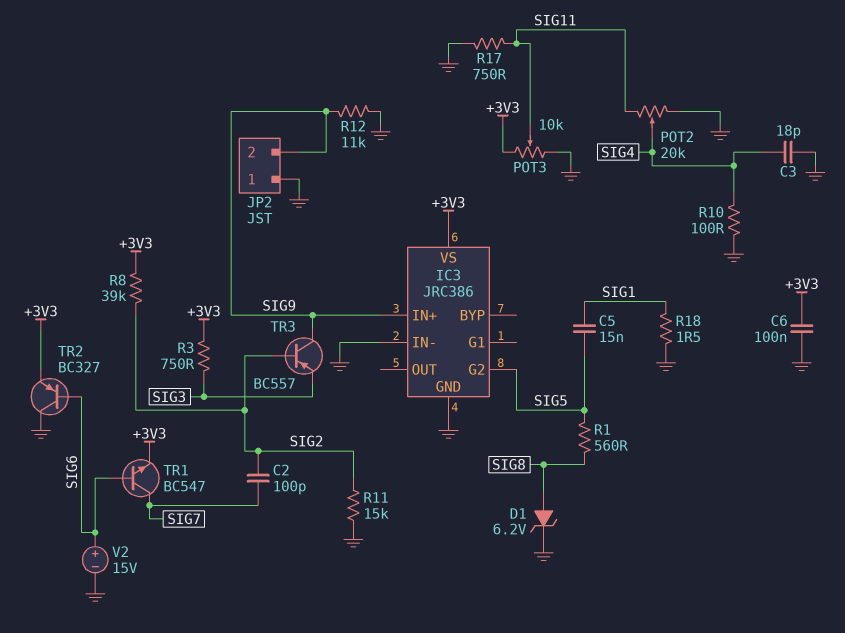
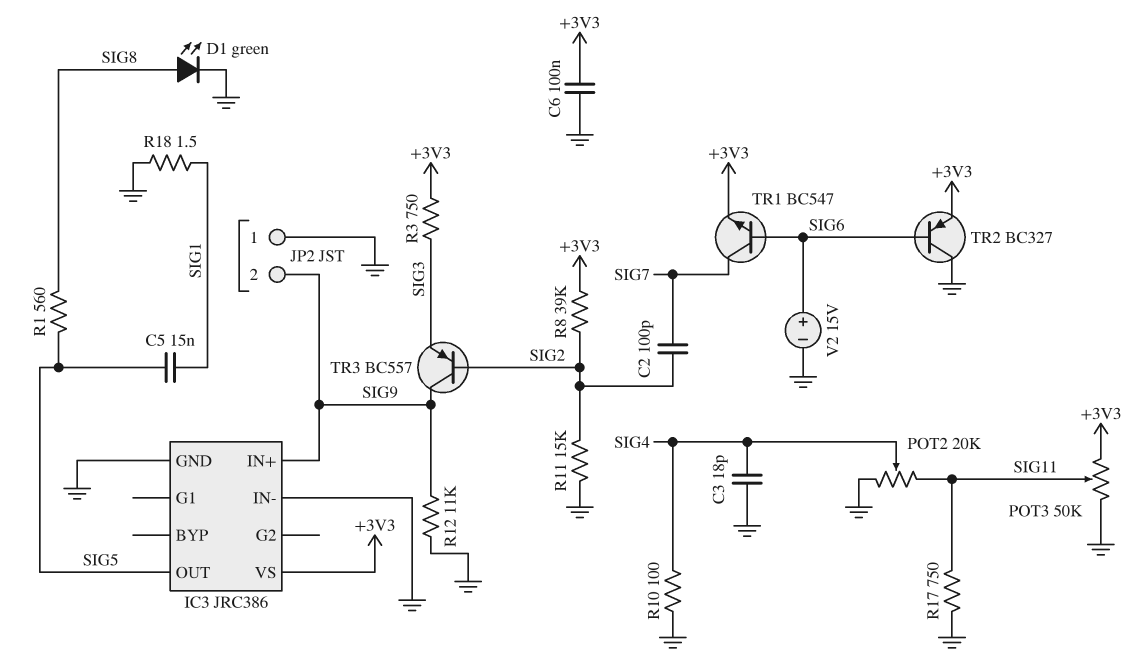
D1: zener 6.2V (A SIG8, K GND) -> LED green (A SIG8, K GND)
IC3 pin G2: SIG5 -> none
IC3 pin OUT: none -> SIG5
POT3: 10k (+3V3, GND, wiper SIG11) -> 50k (+3V3, GND, wiper SIG11)

